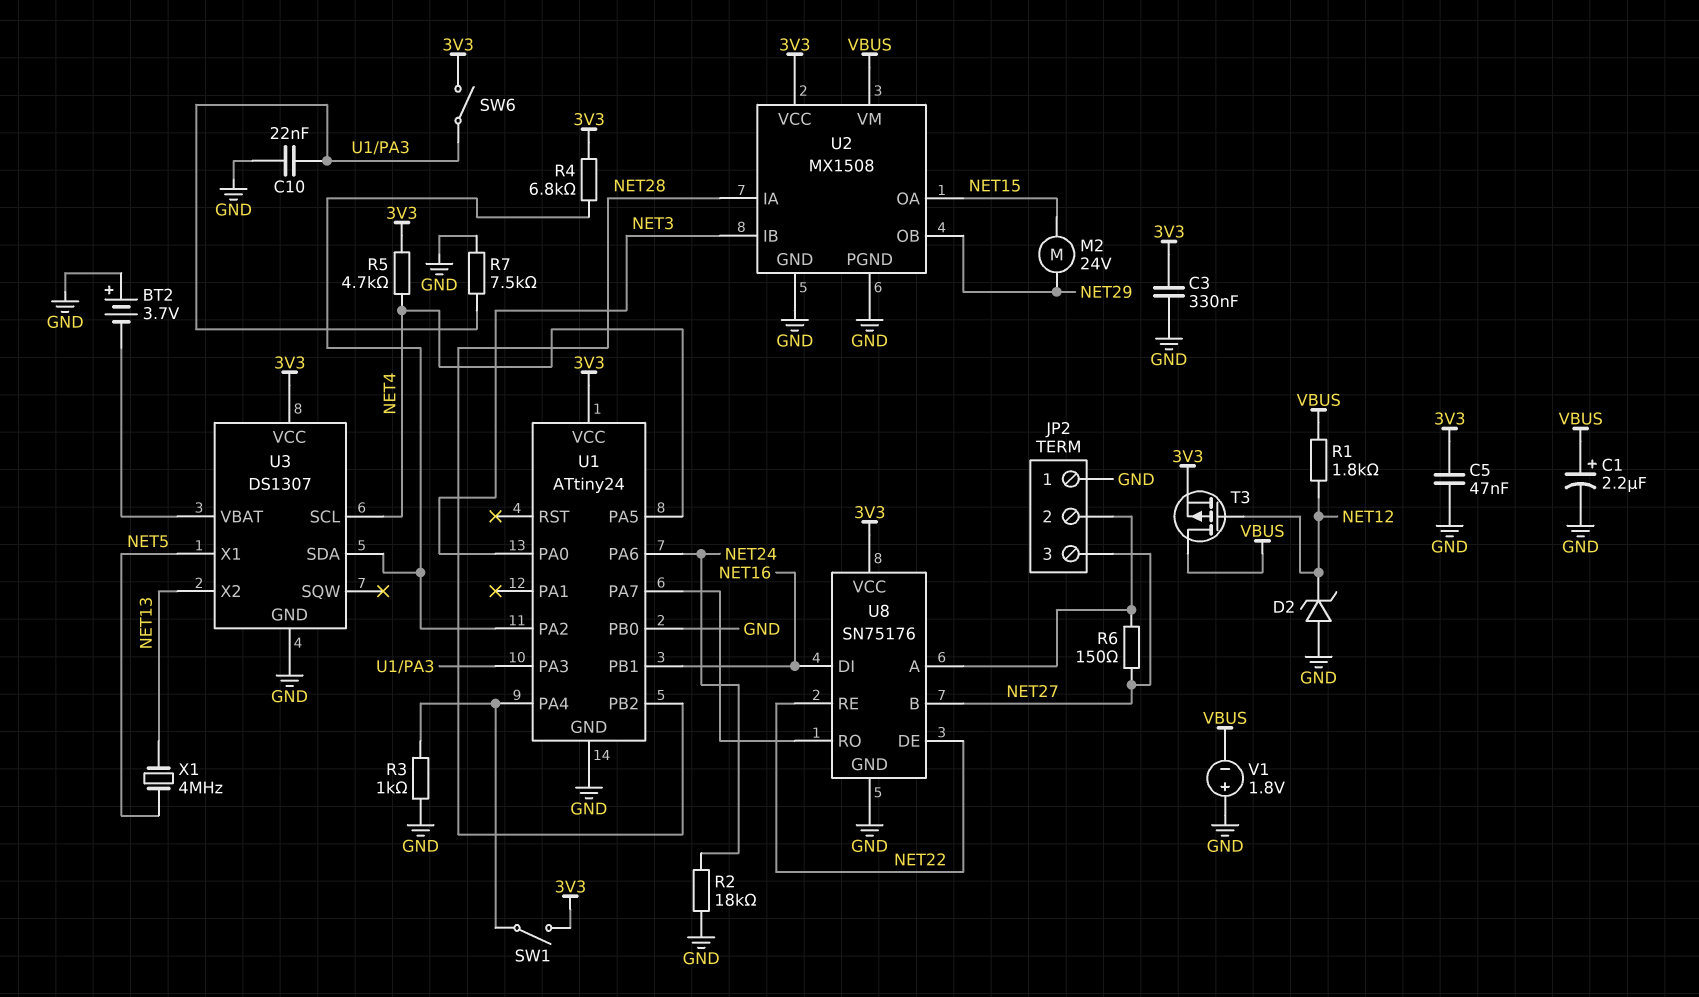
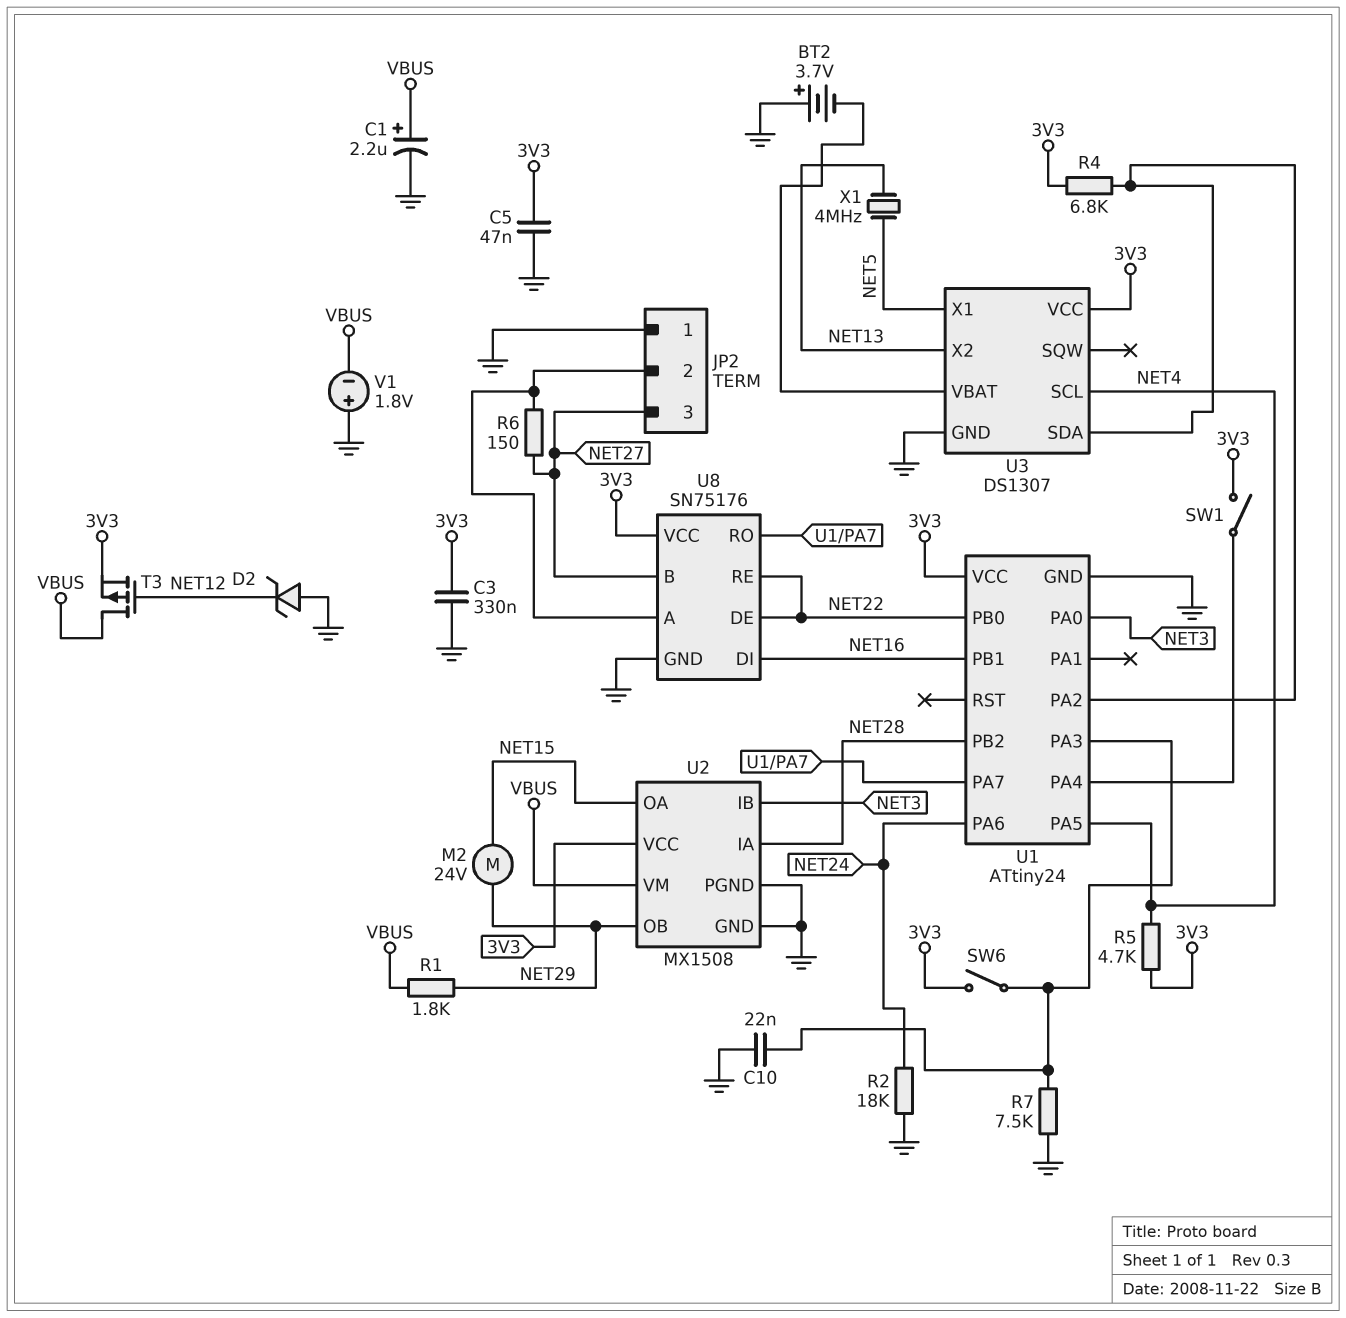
R1: 1.8k (NET12, VBUS) -> 1.8k (NET29, VBUS)
R3: 1k (GND, U1/PA4) -> none
U1 pin PB0: GND -> NET22

